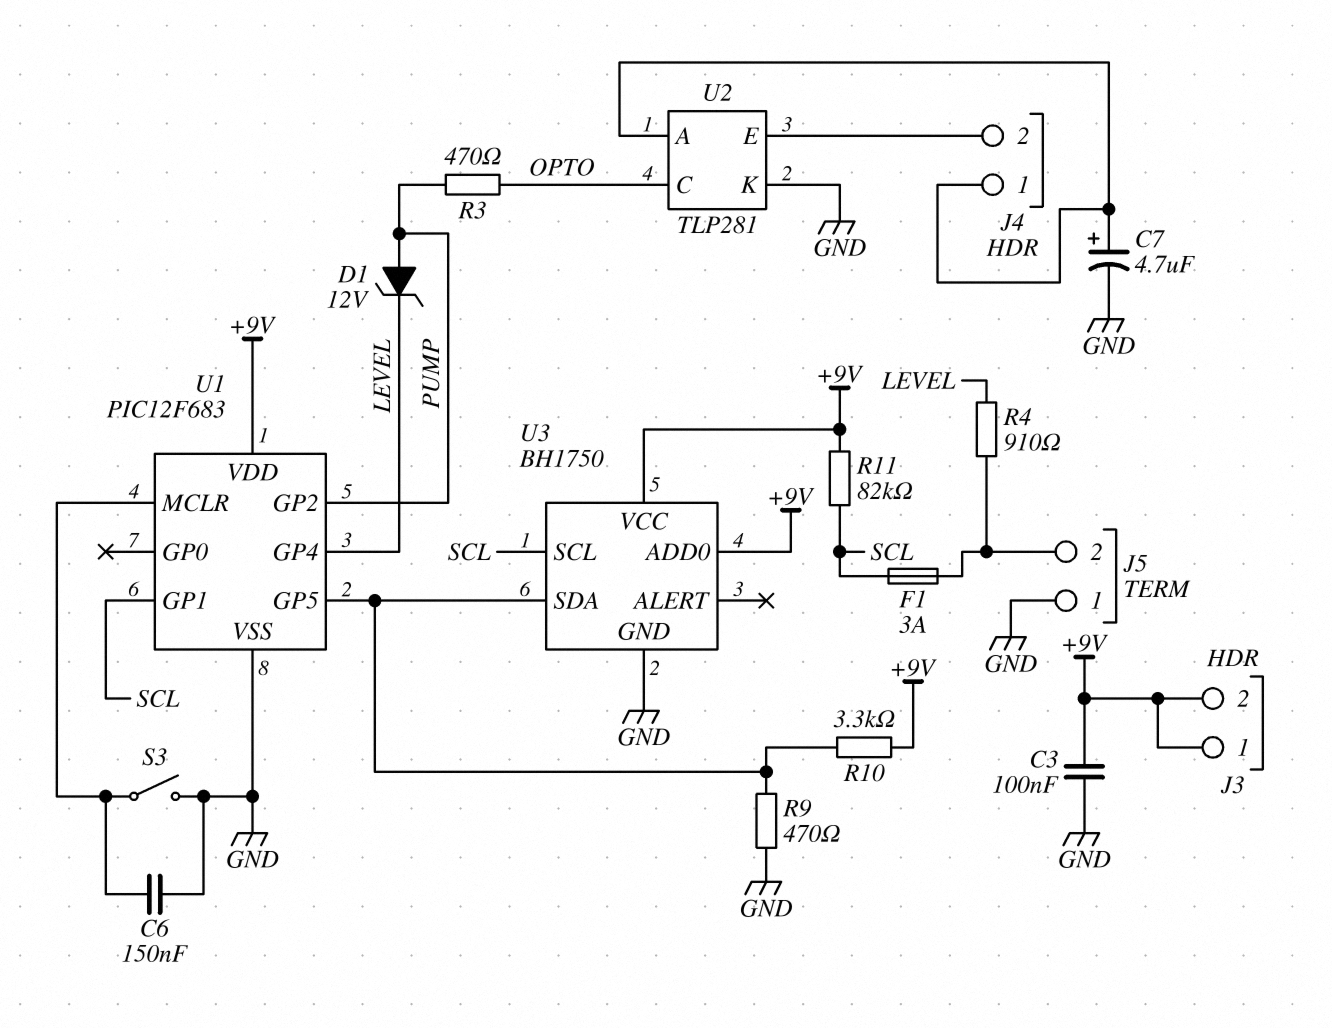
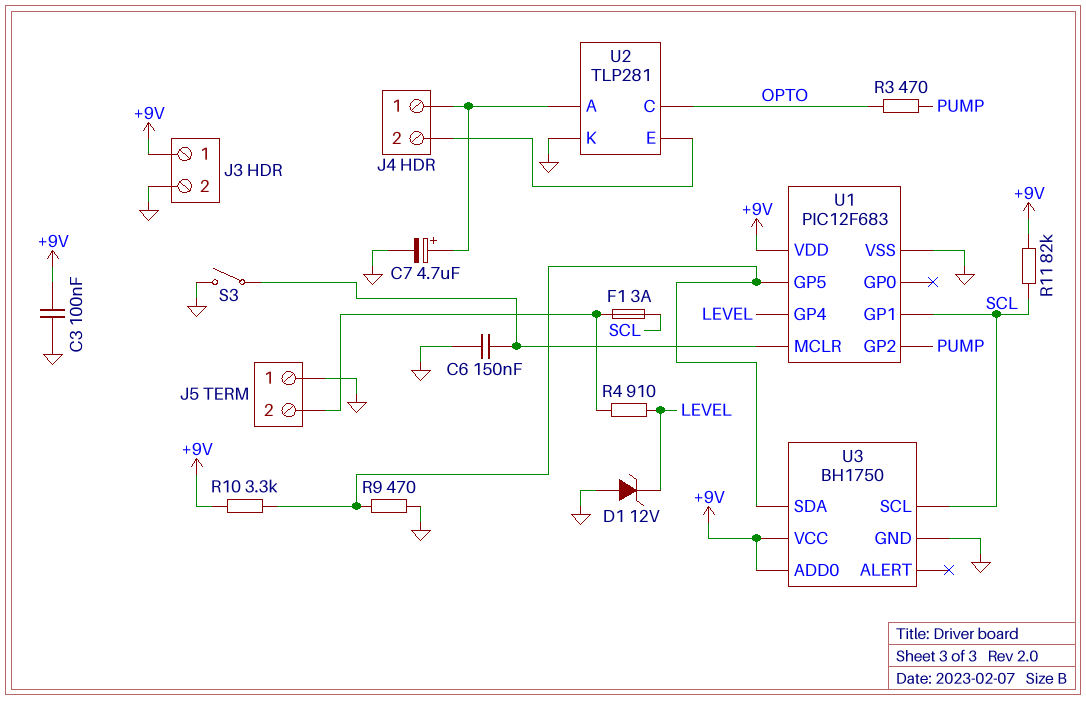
D1: zener 12V (A PUMP, K LEVEL) -> zener 12V (A GND, K LEVEL)
J3 pin 2: +9V -> GND

